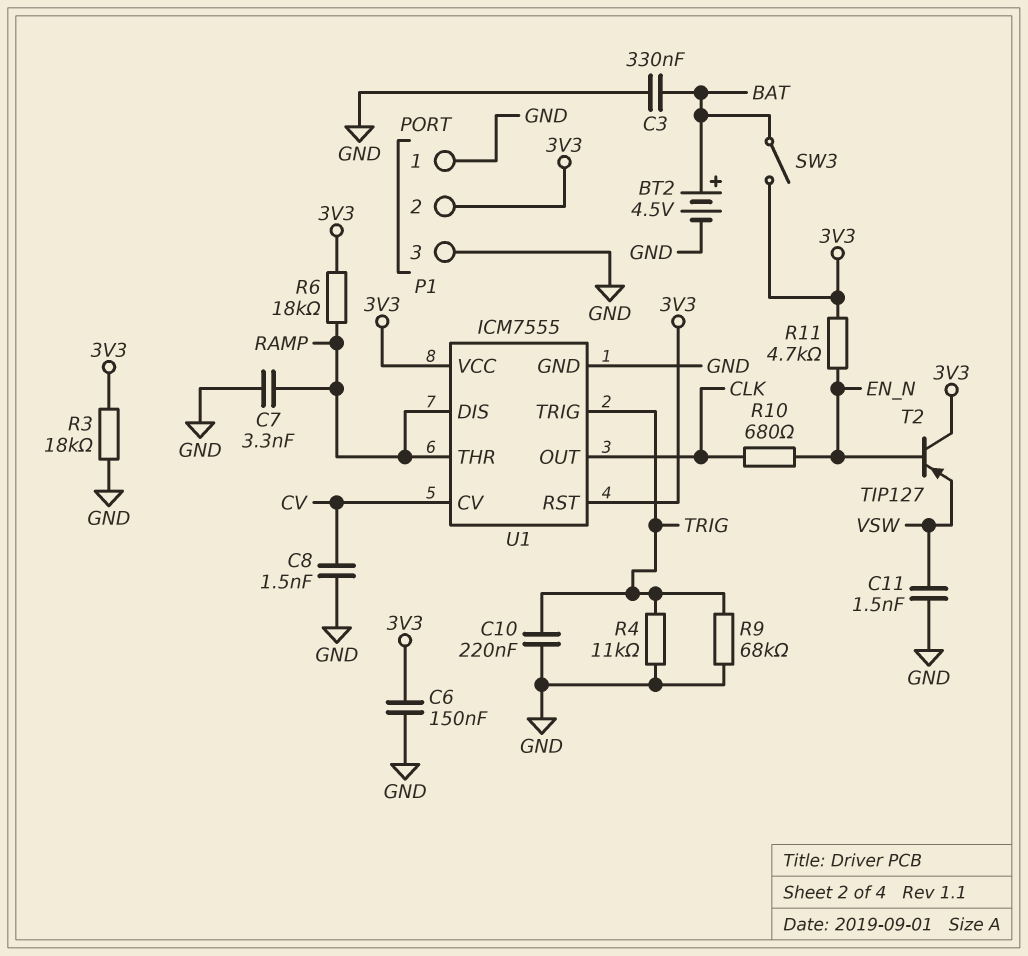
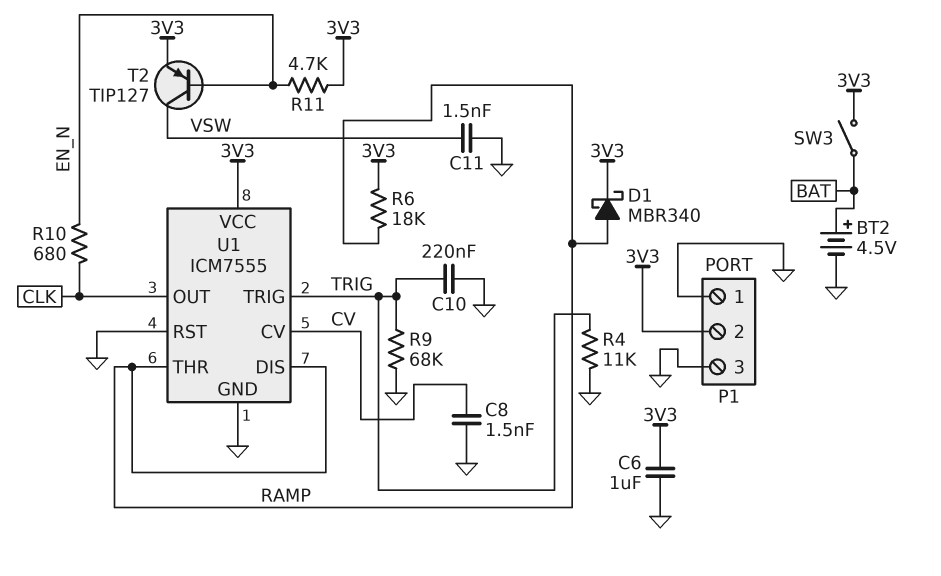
C3: 330nF (BAT, GND) -> none
C6: 150nF (3V3, GND) -> 1uF (3V3, GND)
C7: 3.3nF (GND, RAMP) -> none
D1: none -> schottky MBR340 (A RAMP, K 3V3)
R3: 18k (3V3, GND) -> none
T2: PNP TIP127 (B EN_N, C 3V3, E VSW) -> PNP TIP127 (B EN_N, C VSW, E 3V3)
U1 pin RST: 3V3 -> GND

